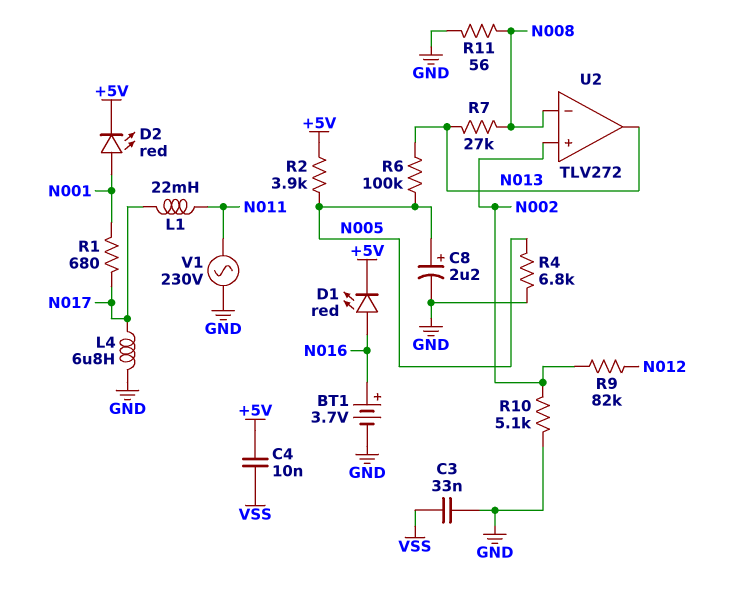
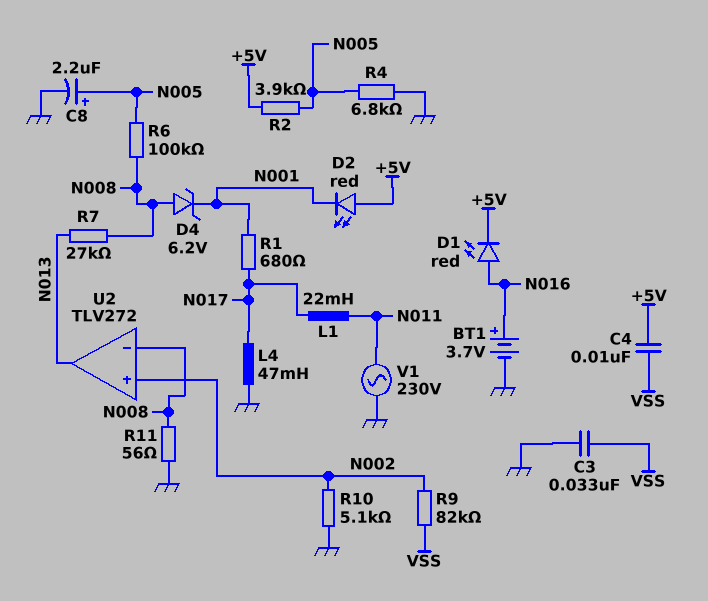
D2: LED red (A N001, K +5V) -> LED red (A +5V, K N001)
D4: none -> zener 6.2V (A N008, K N001)
L4: 6.8uH (GND, N017) -> 47mH (GND, N017)
R6: 100k (N005, N013) -> 100k (N005, N008)
R9: 82k (N002, N012) -> 82k (N002, VSS)

